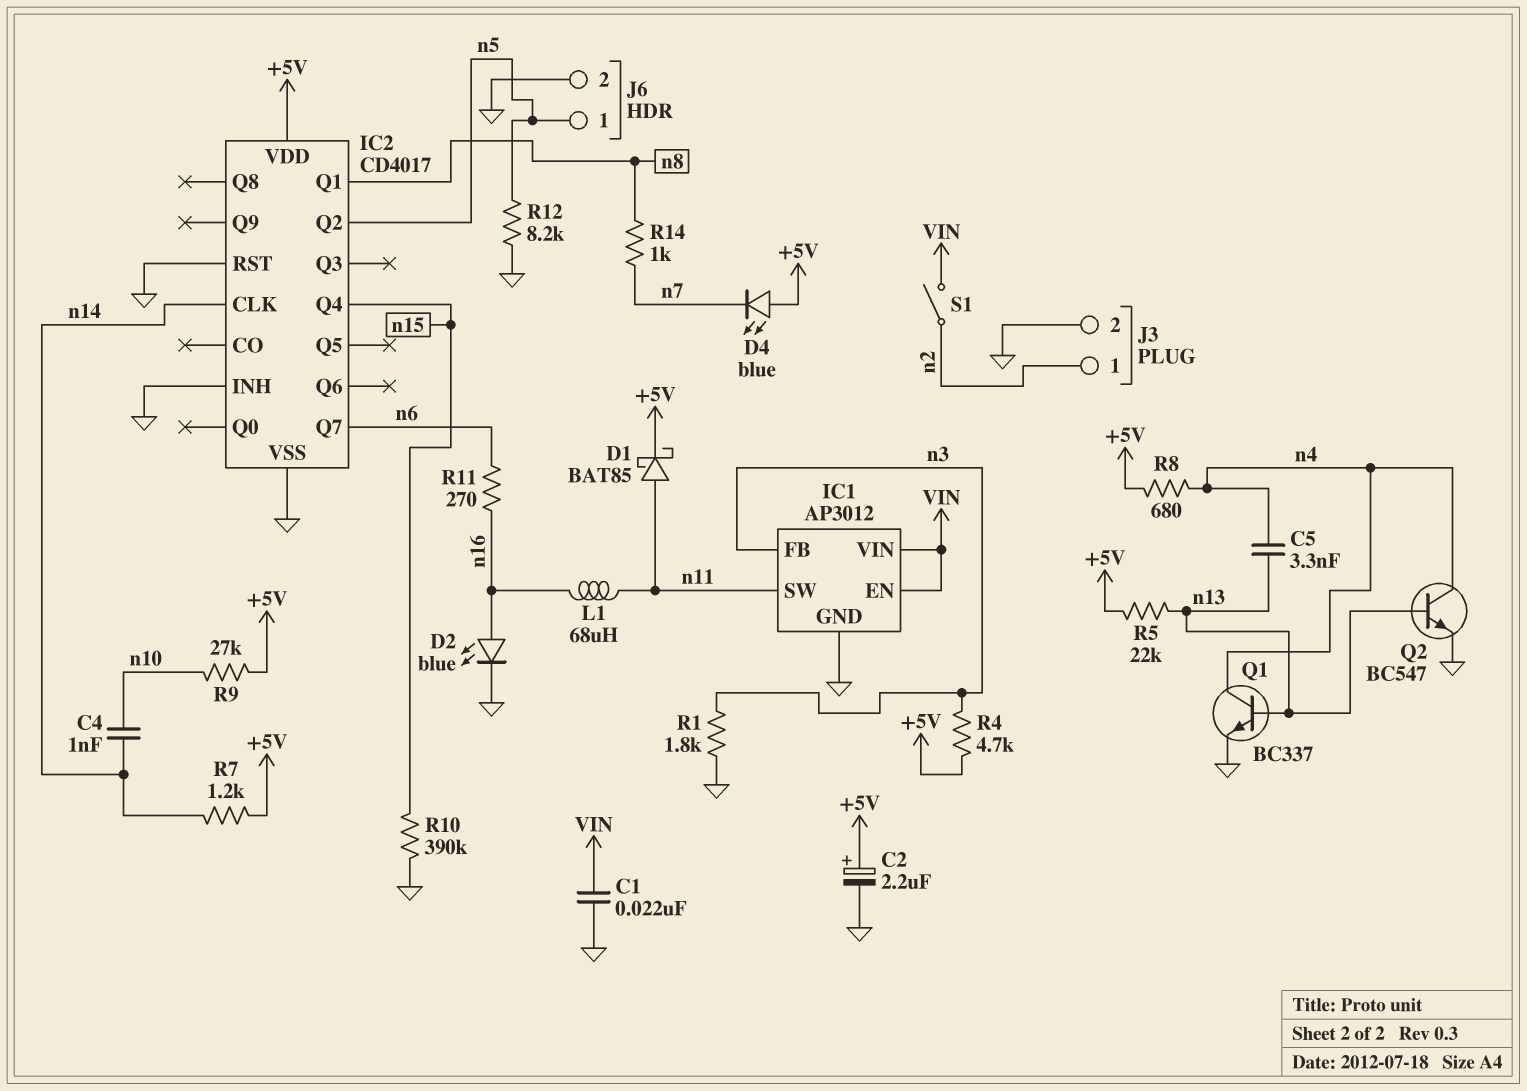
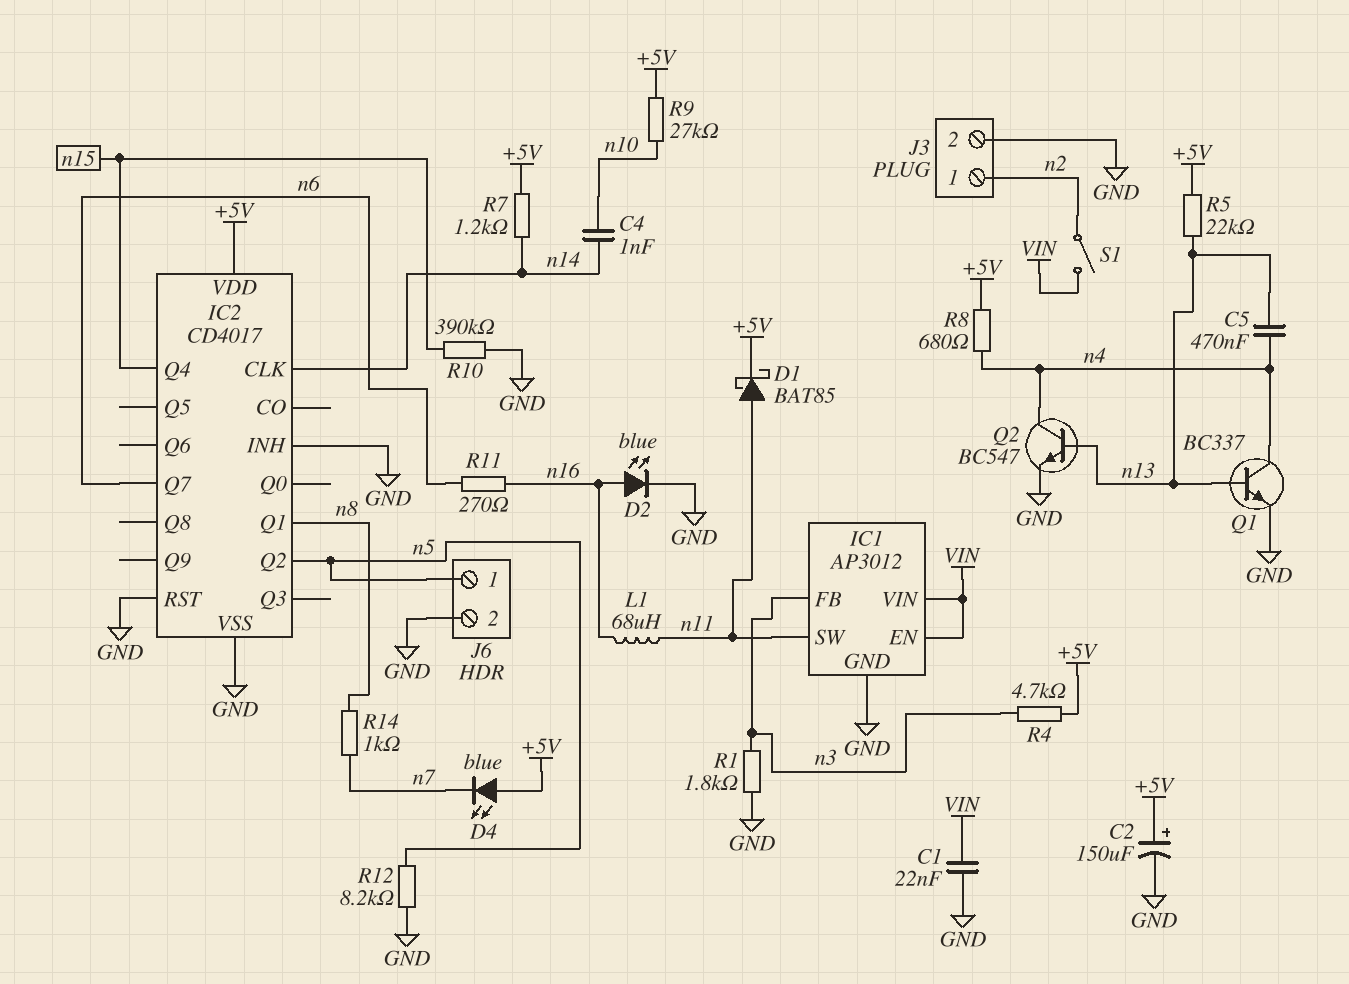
C2: 2.2uF (plus +5V, minus GND) -> 150uF (plus +5V, minus GND)
C5: 3.3nF (n4, n13) -> 470nF (n4, n13)

